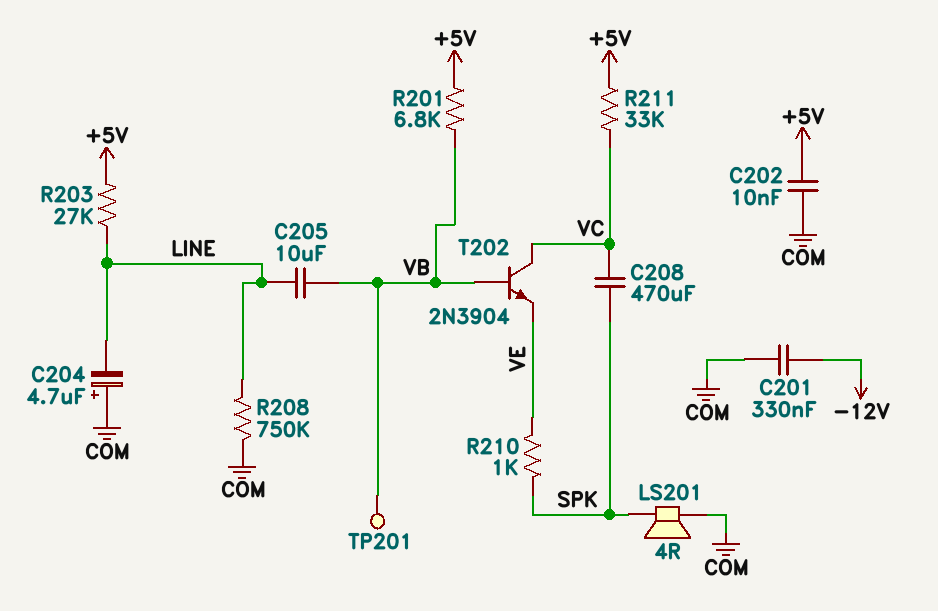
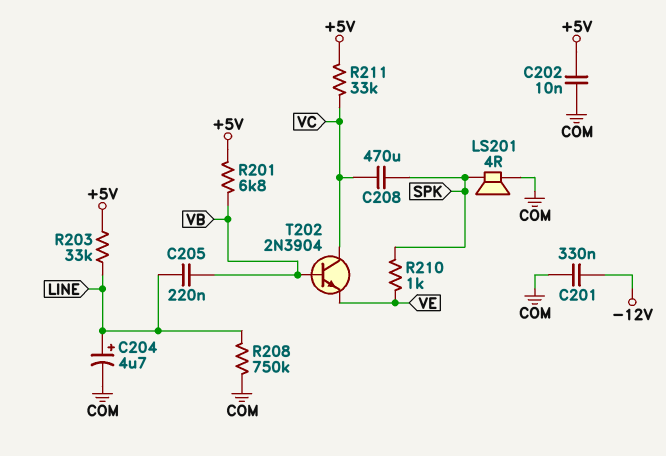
C204: 4.7uF (plus COM, minus LINE) -> 4.7uF (plus LINE, minus COM)
C205: 10uF (LINE, VB) -> 220nF (LINE, VB)
R203: 27k (+5V, LINE) -> 33k (+5V, LINE)
TP201: test point (VB) -> none

